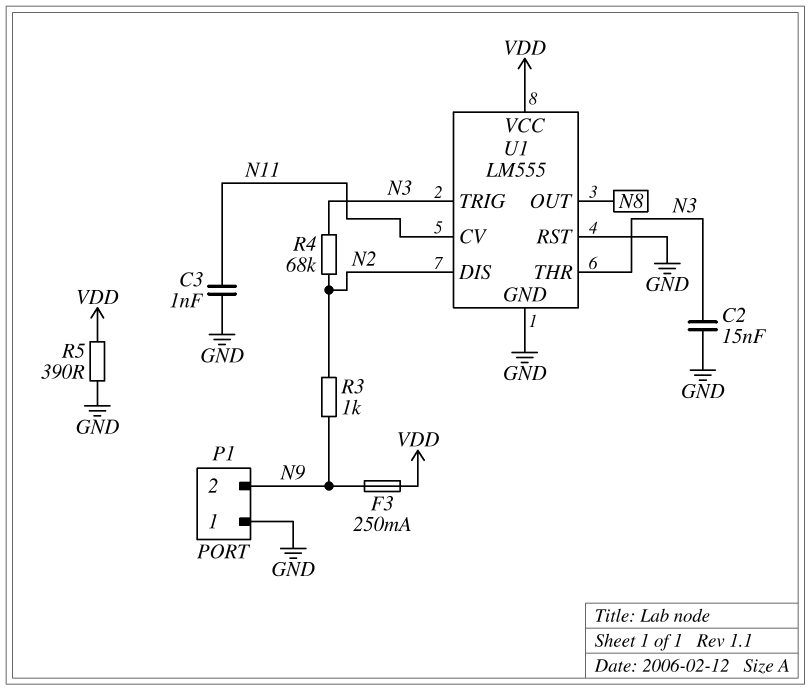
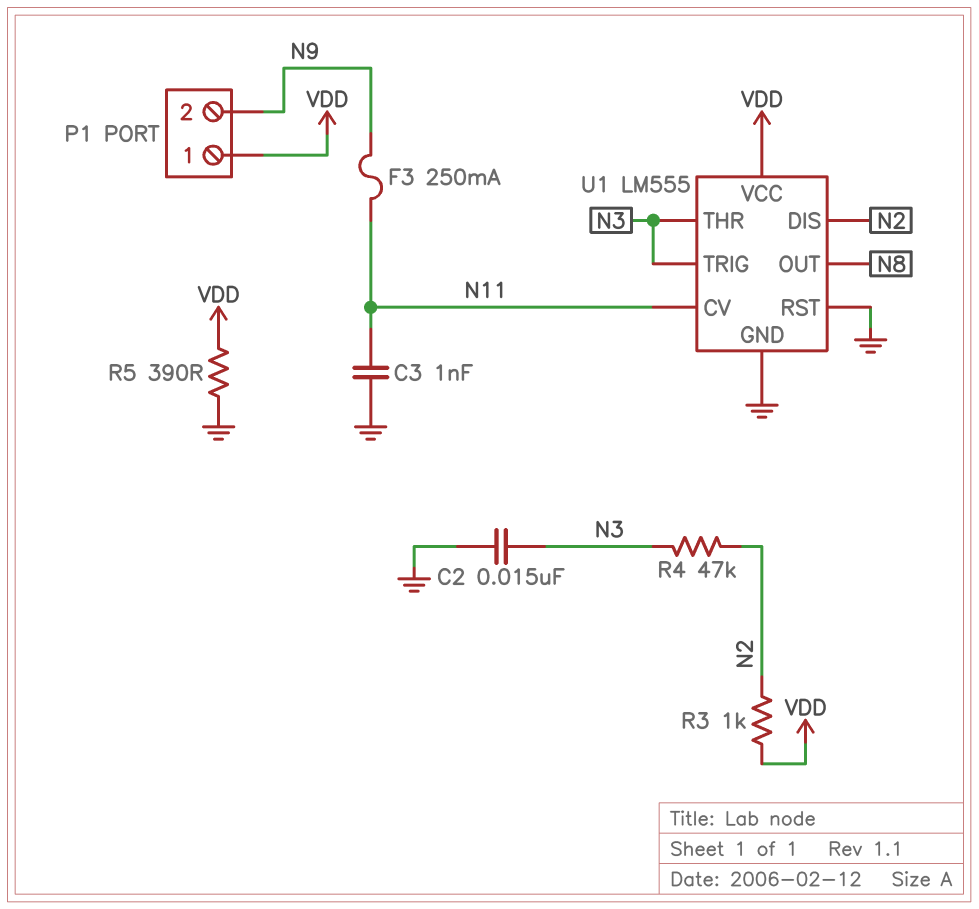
F3: 250mA (N9, VDD) -> 250mA (N9, N11)
P1 pin 1: GND -> VDD
R3: 1k (N2, N9) -> 1k (N2, VDD)
R4: 68k (N2, N3) -> 47k (N2, N3)

